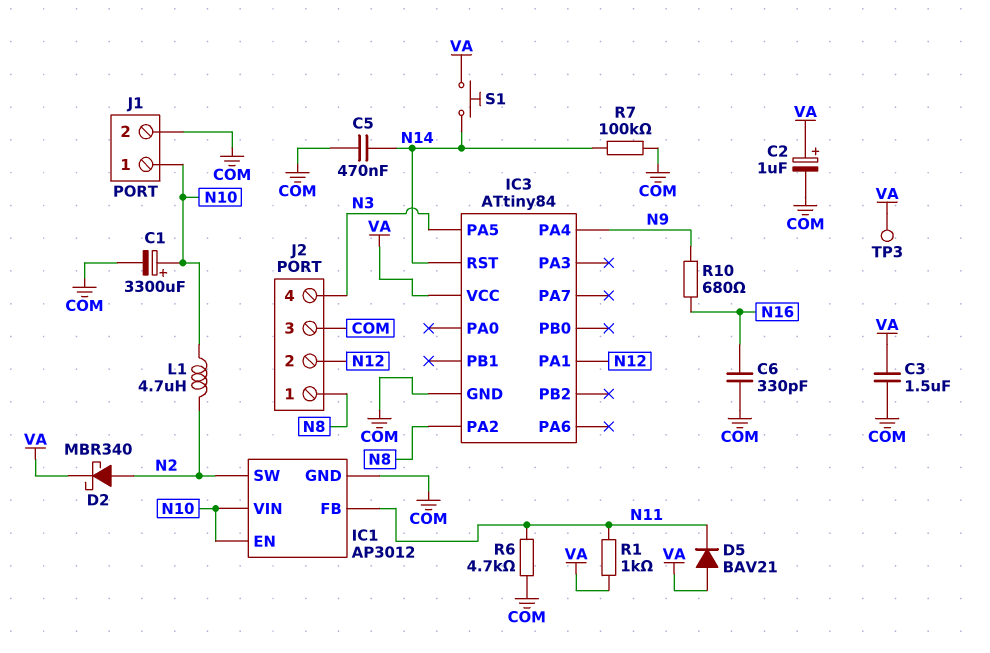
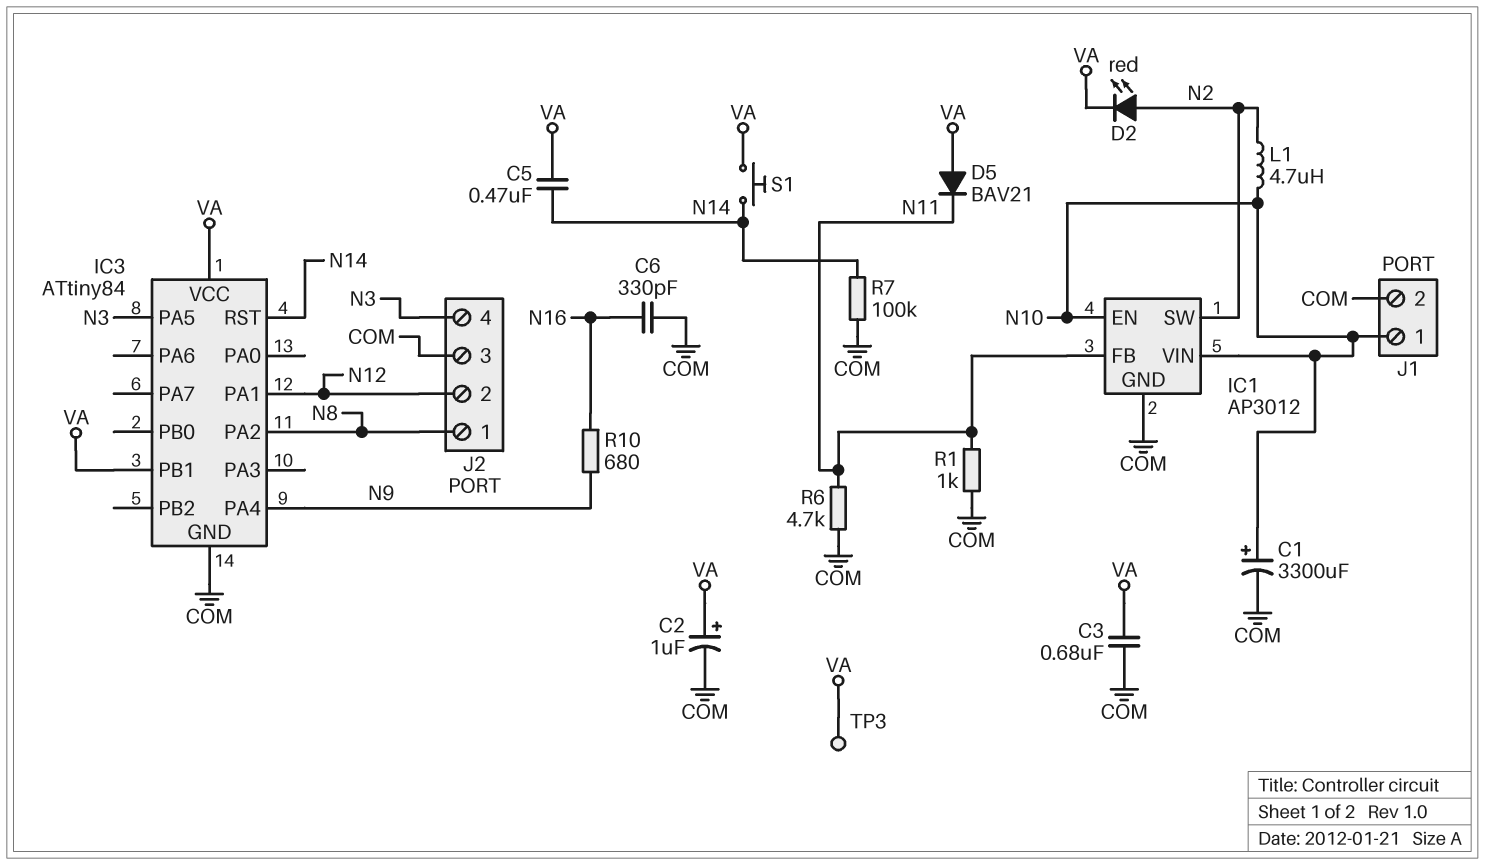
C3: 1.5uF (COM, VA) -> 680nF (COM, VA)
C5: 470nF (COM, N14) -> 470nF (N14, VA)
D2: schottky MBR340 (A N2, K VA) -> LED red (A N2, K VA)
IC3 pin PB1: none -> VA
R1: 1k (N11, VA) -> 1k (COM, N11)

